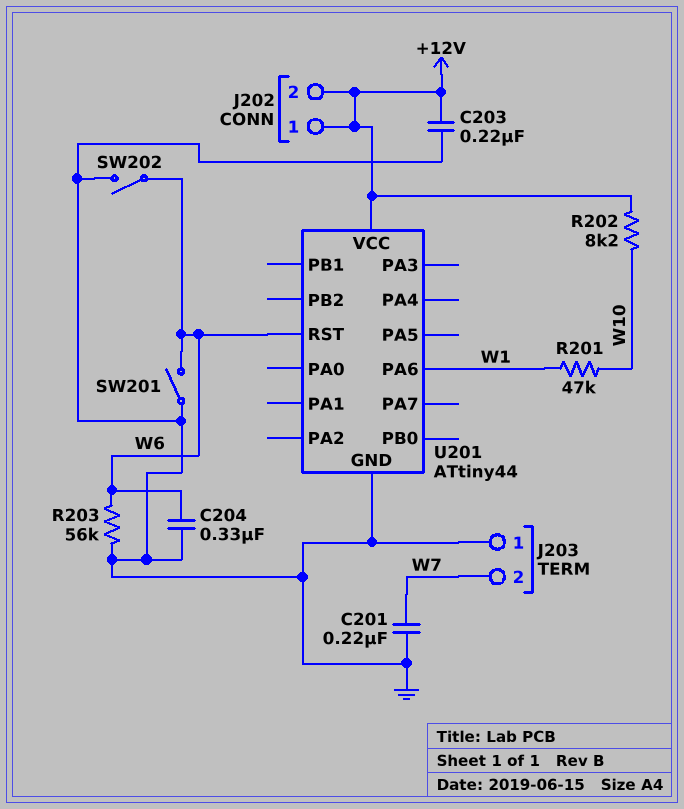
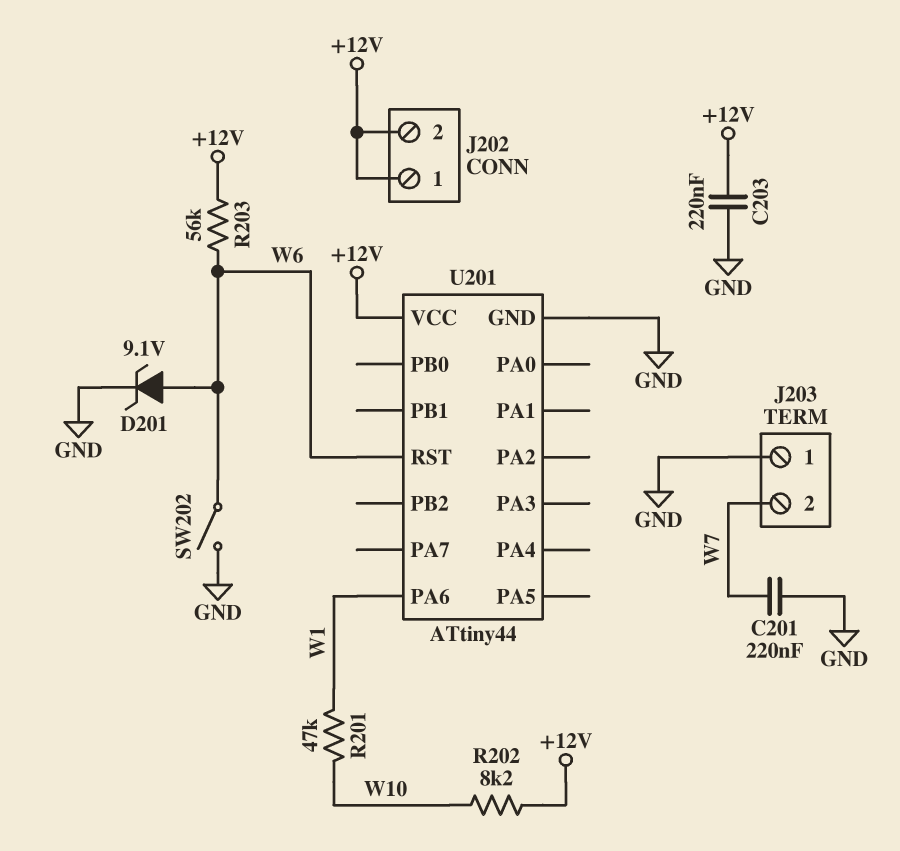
C204: 330nF (GND, W6) -> none
D201: none -> zener 9.1V (A W6, K GND)
R203: 56k (GND, W6) -> 56k (+12V, W6)
SW201: switch (GND, W6) -> none

